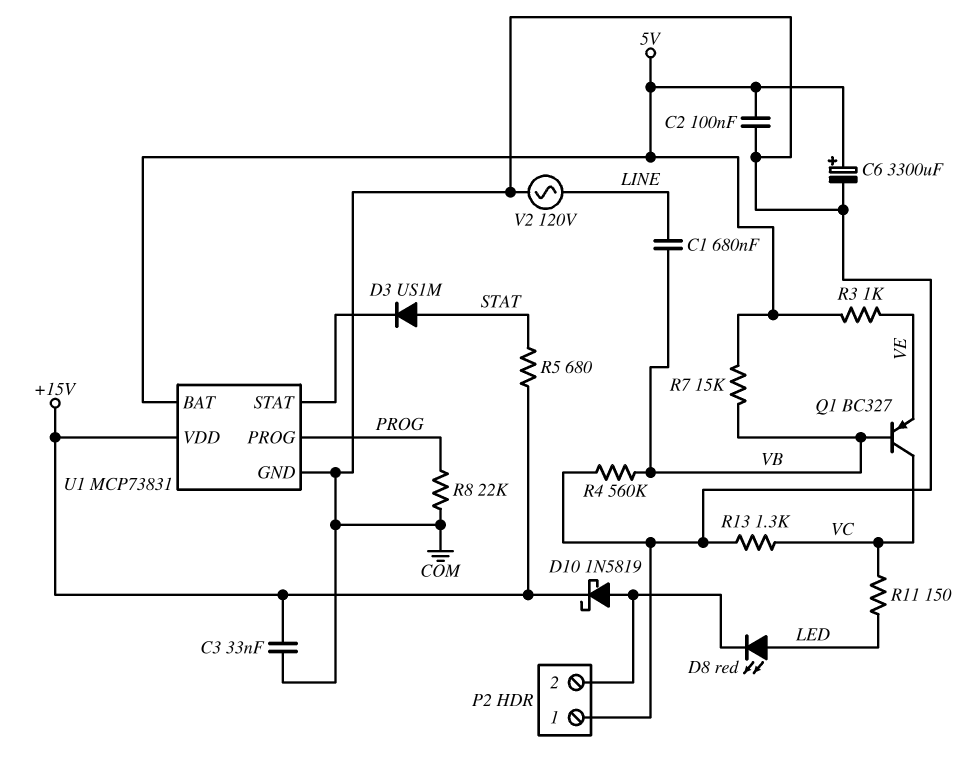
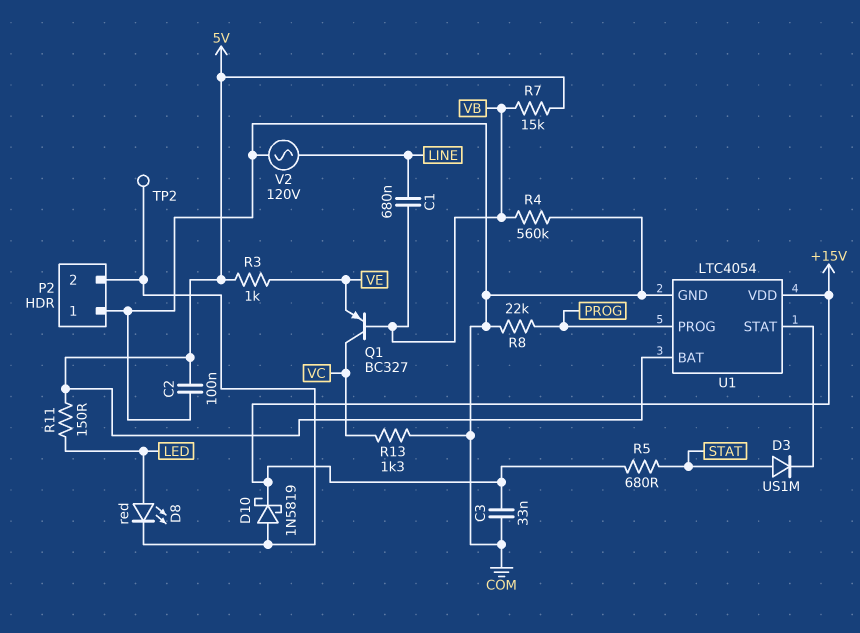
C6: 3300uF (plus 5V, minus COM) -> none
R11: 150 (LED, VC) -> 150 (5V, LED)
TP2: none -> test point (P2/2)
U1: MCP73831 -> LTC4054

